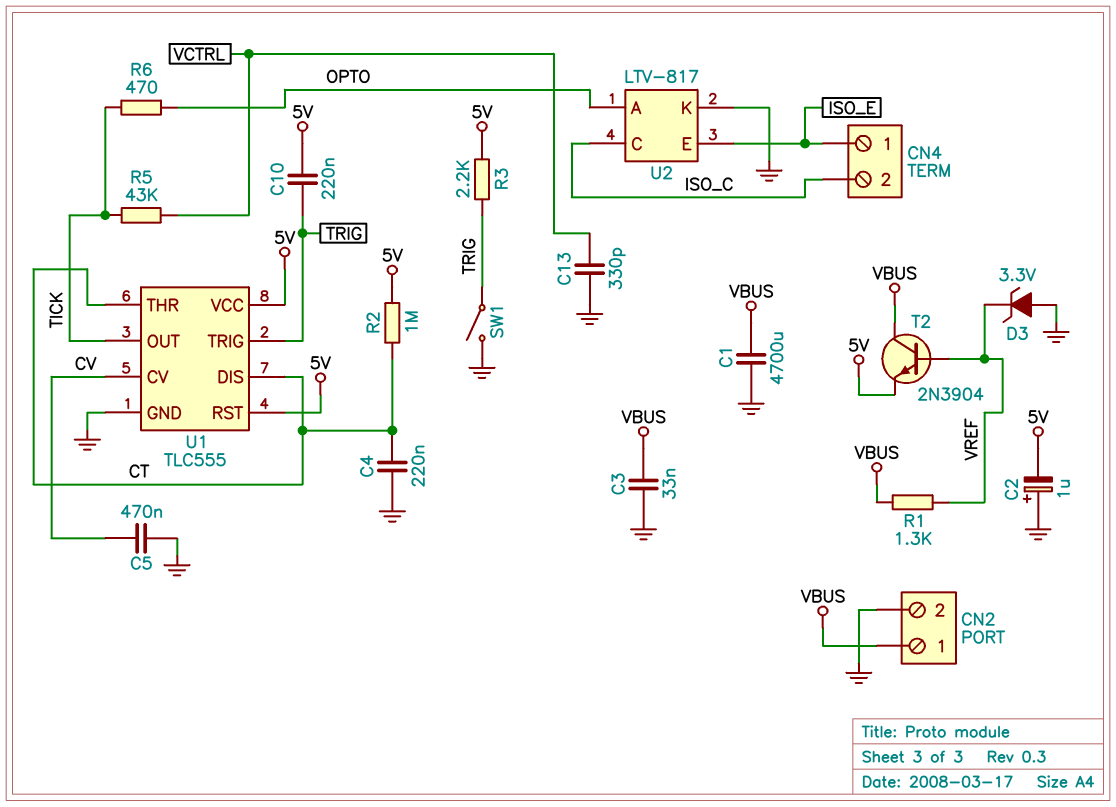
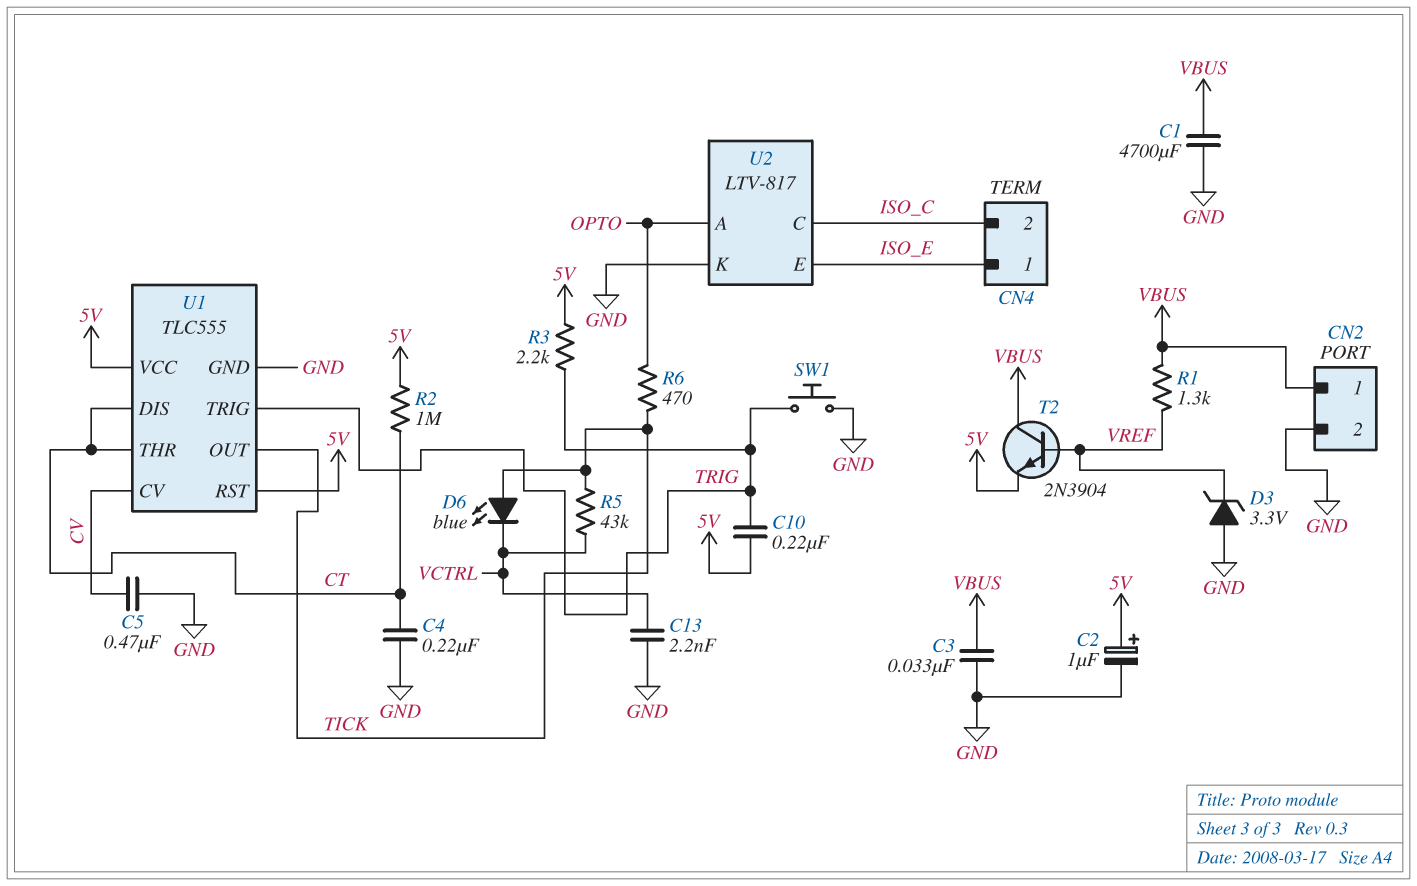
C2: 1uF (plus GND, minus 5V) -> 1uF (plus 5V, minus GND)
C13: 330pF (GND, VCTRL) -> 2.2nF (GND, VCTRL)
D6: none -> LED blue (A TICK, K VCTRL)
SW1: switch (GND, TRIG) -> button (GND, TRIG)

